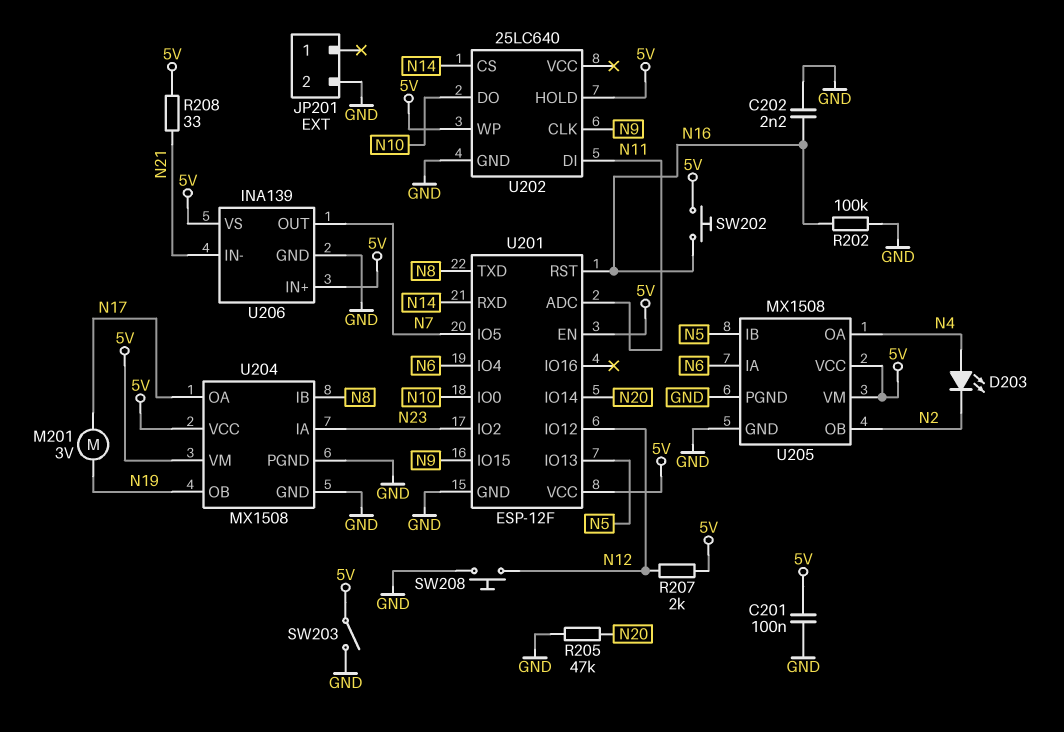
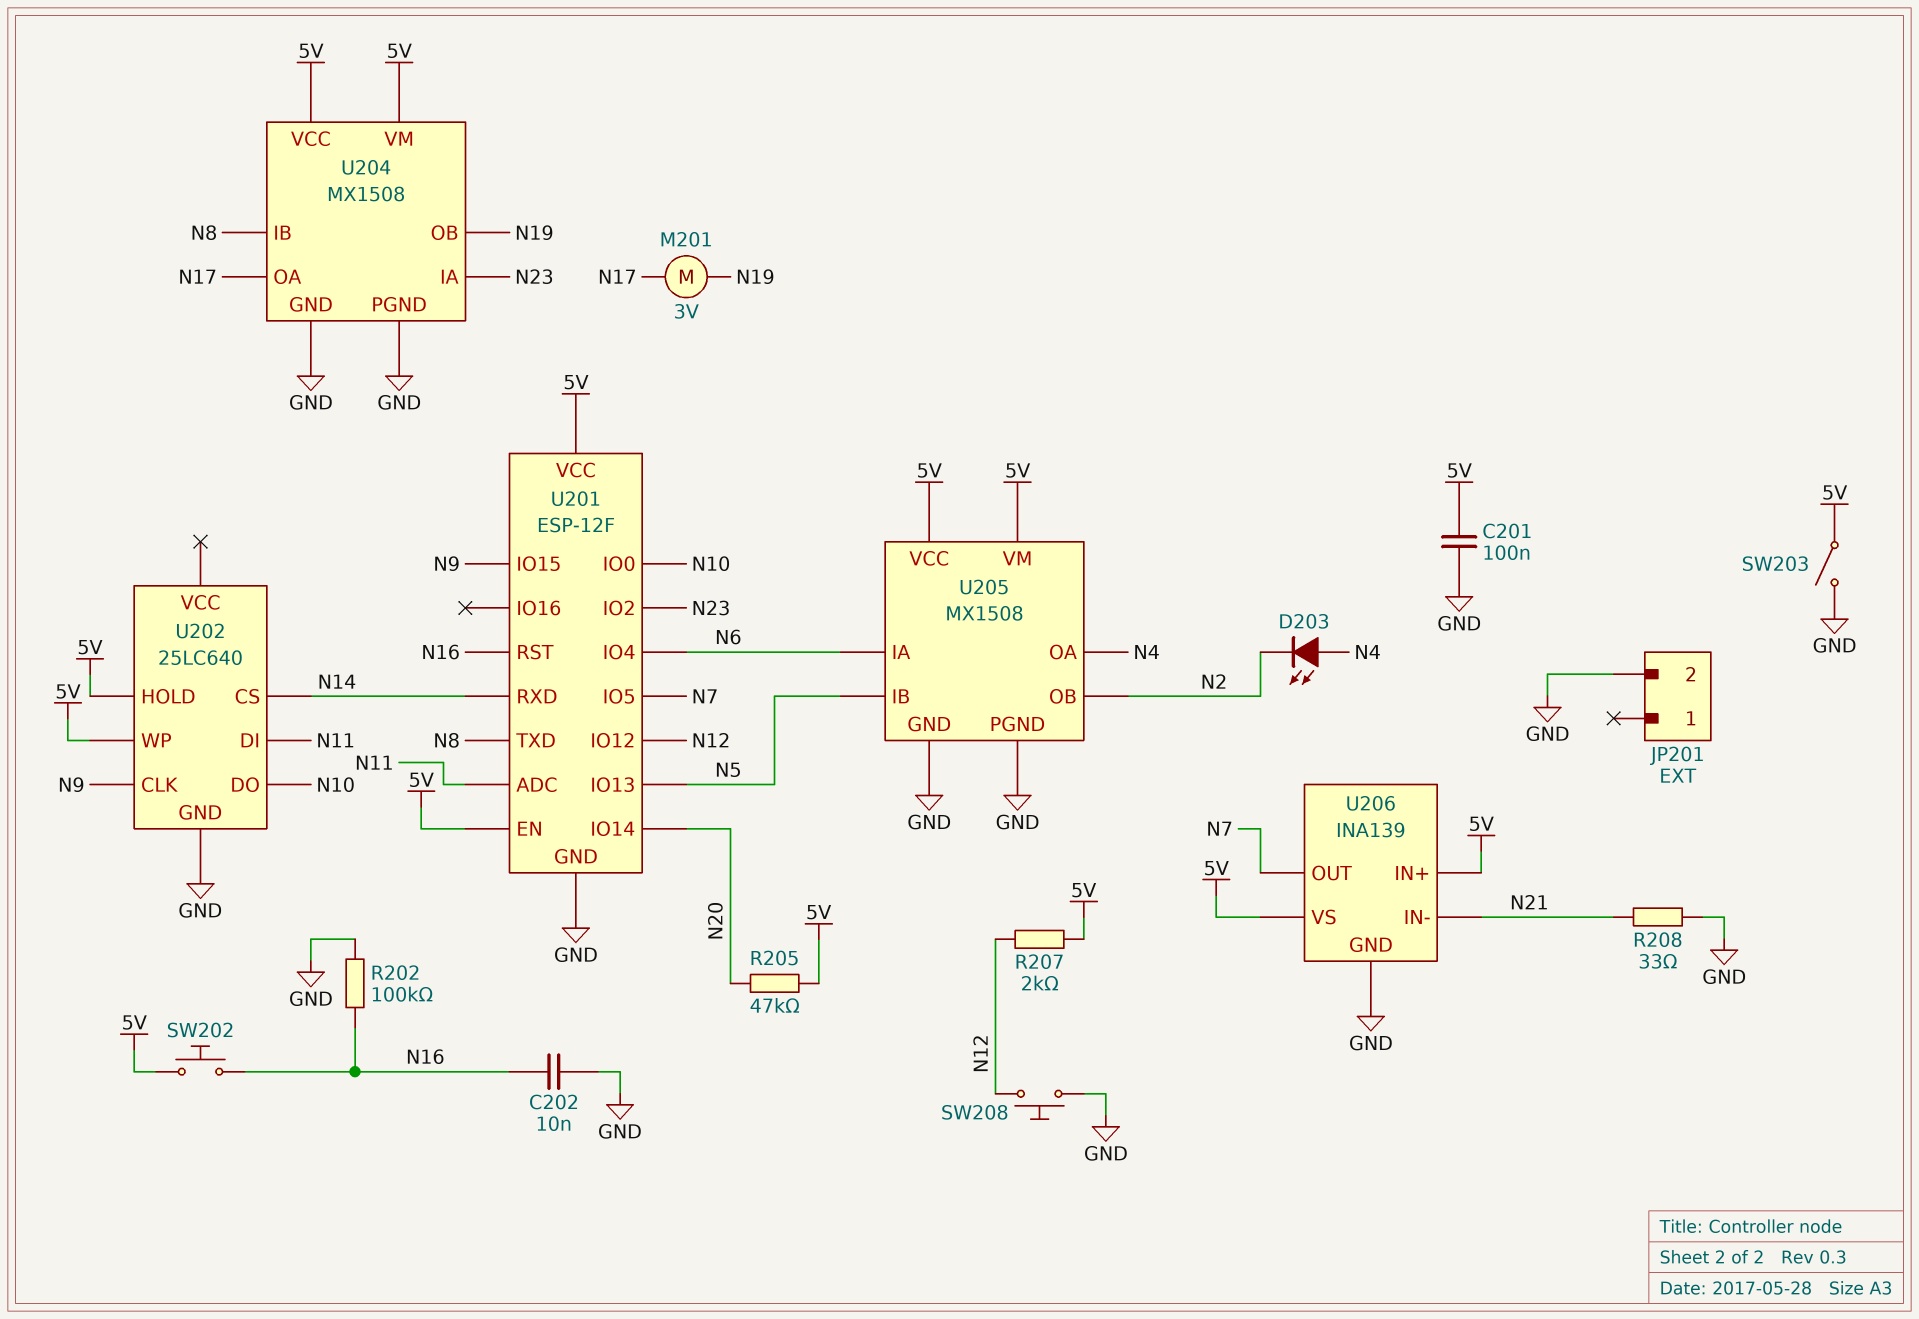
C202: 2.2nF (GND, N16) -> 10nF (GND, N16)
R205: 47k (GND, N20) -> 47k (5V, N20)
R208: 33 (5V, N21) -> 33 (GND, N21)

